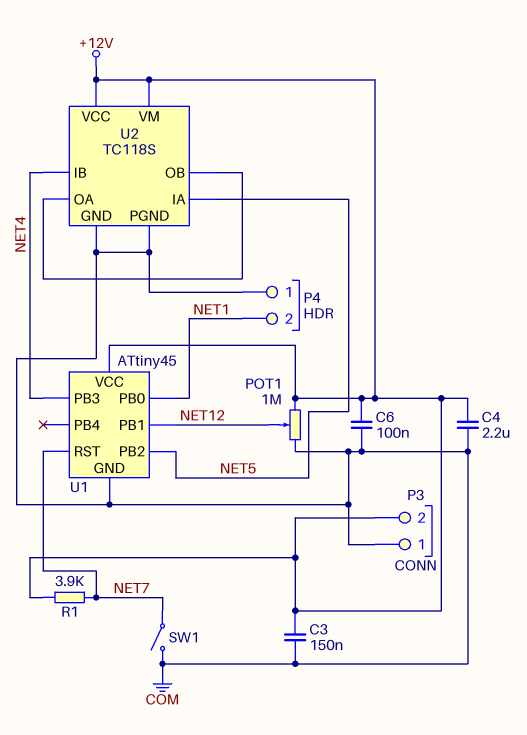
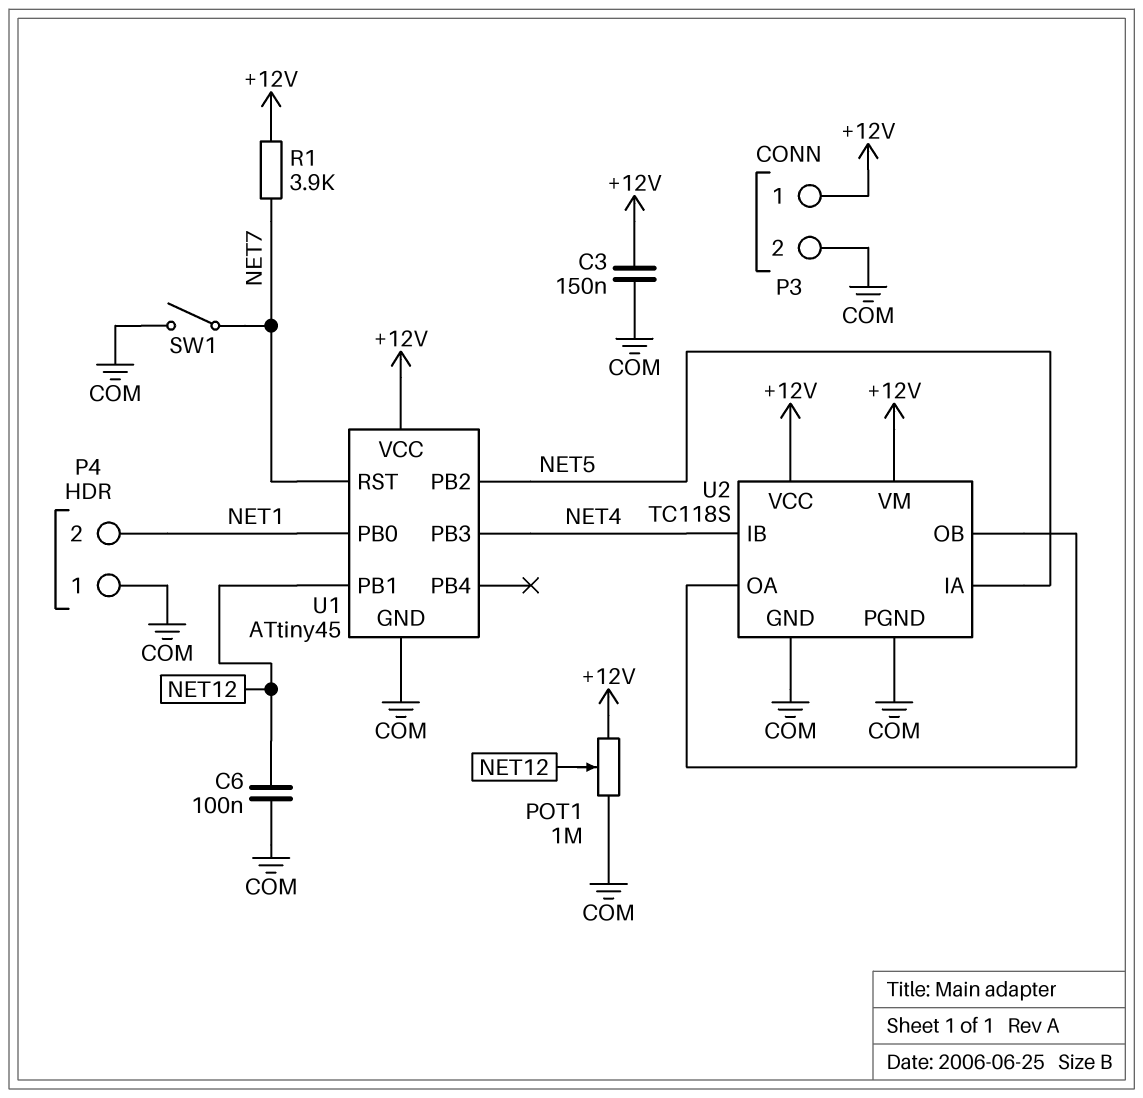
C4: 2.2uF (+12V, COM) -> none
C6: 100nF (+12V, COM) -> 100nF (COM, NET12)
P3 pin 1: COM -> +12V
P3 pin 2: +12V -> COM

